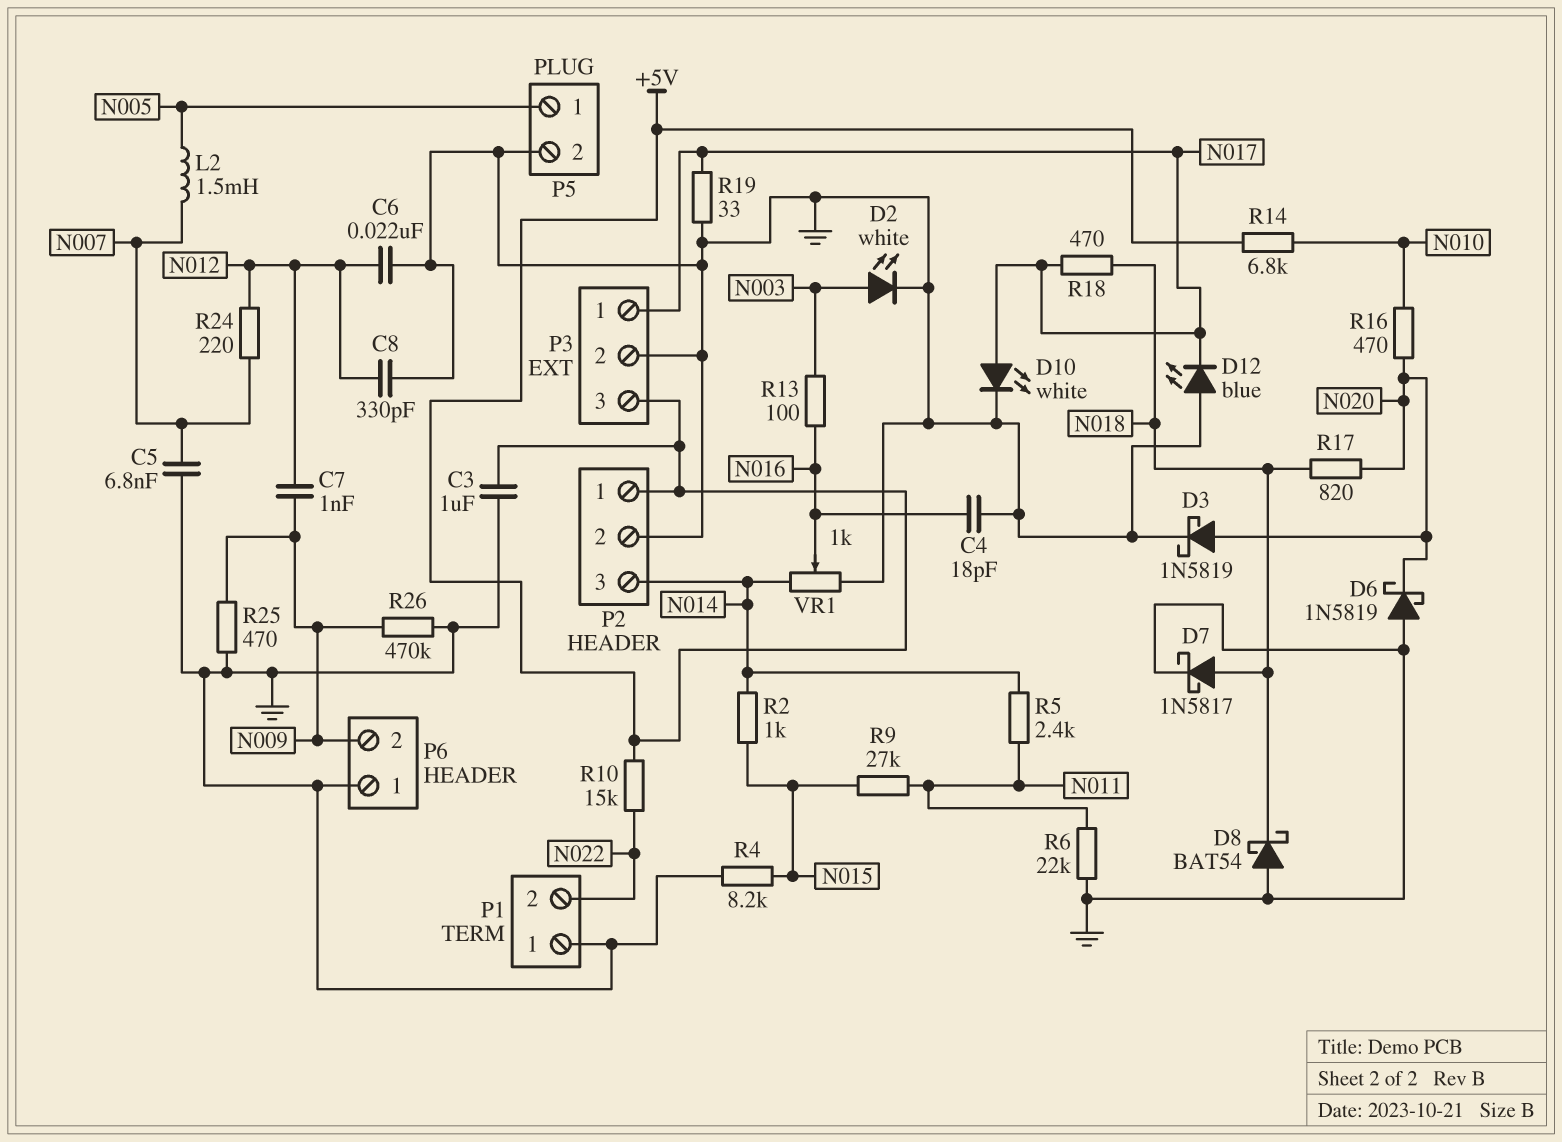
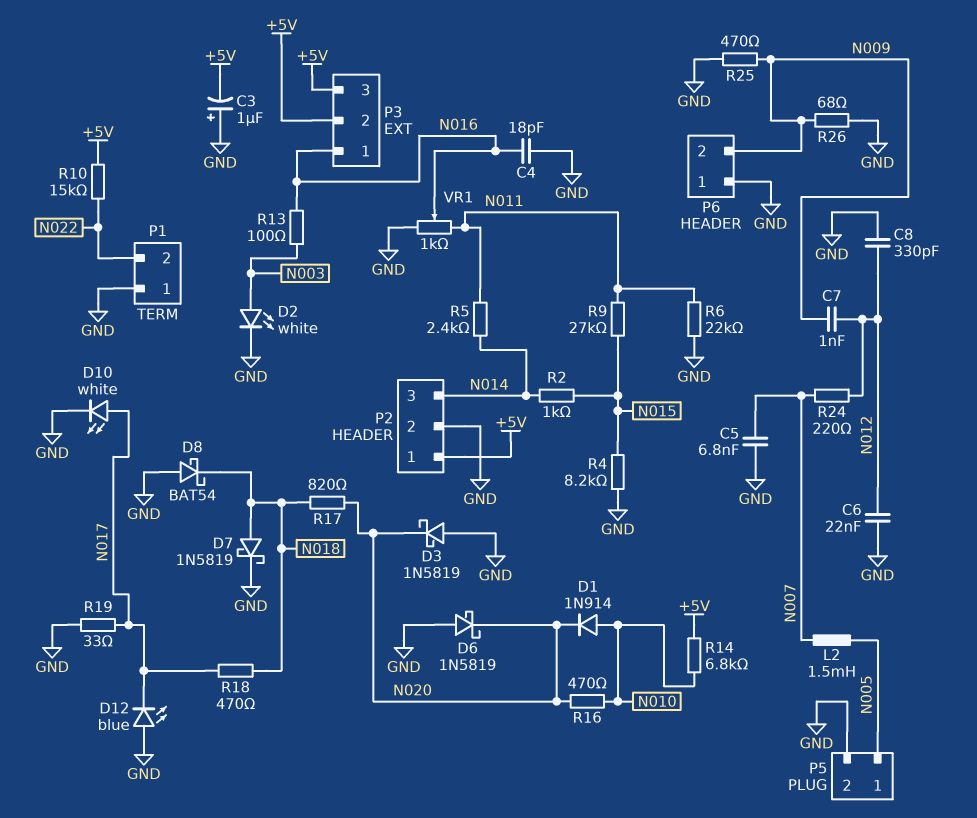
C3: 1uF (+5V, GND) -> 1uF (plus GND, minus +5V)
D1: none -> diode 1N914 (A N010, K N020)
D3: schottky 1N5819 (A N020, K GND) -> schottky 1N5819 (A GND, K N020)
D7: schottky 1N5817 (A N018, K GND) -> schottky 1N5819 (A N018, K GND)
P3 pin 1: N017 -> N016
P3 pin 2: GND -> +5V
R26: 470k (GND, N009) -> 68 (GND, N009)
VR1: 1k (GND, N014, wiper N016) -> 1k (GND, N011, wiper N016)

